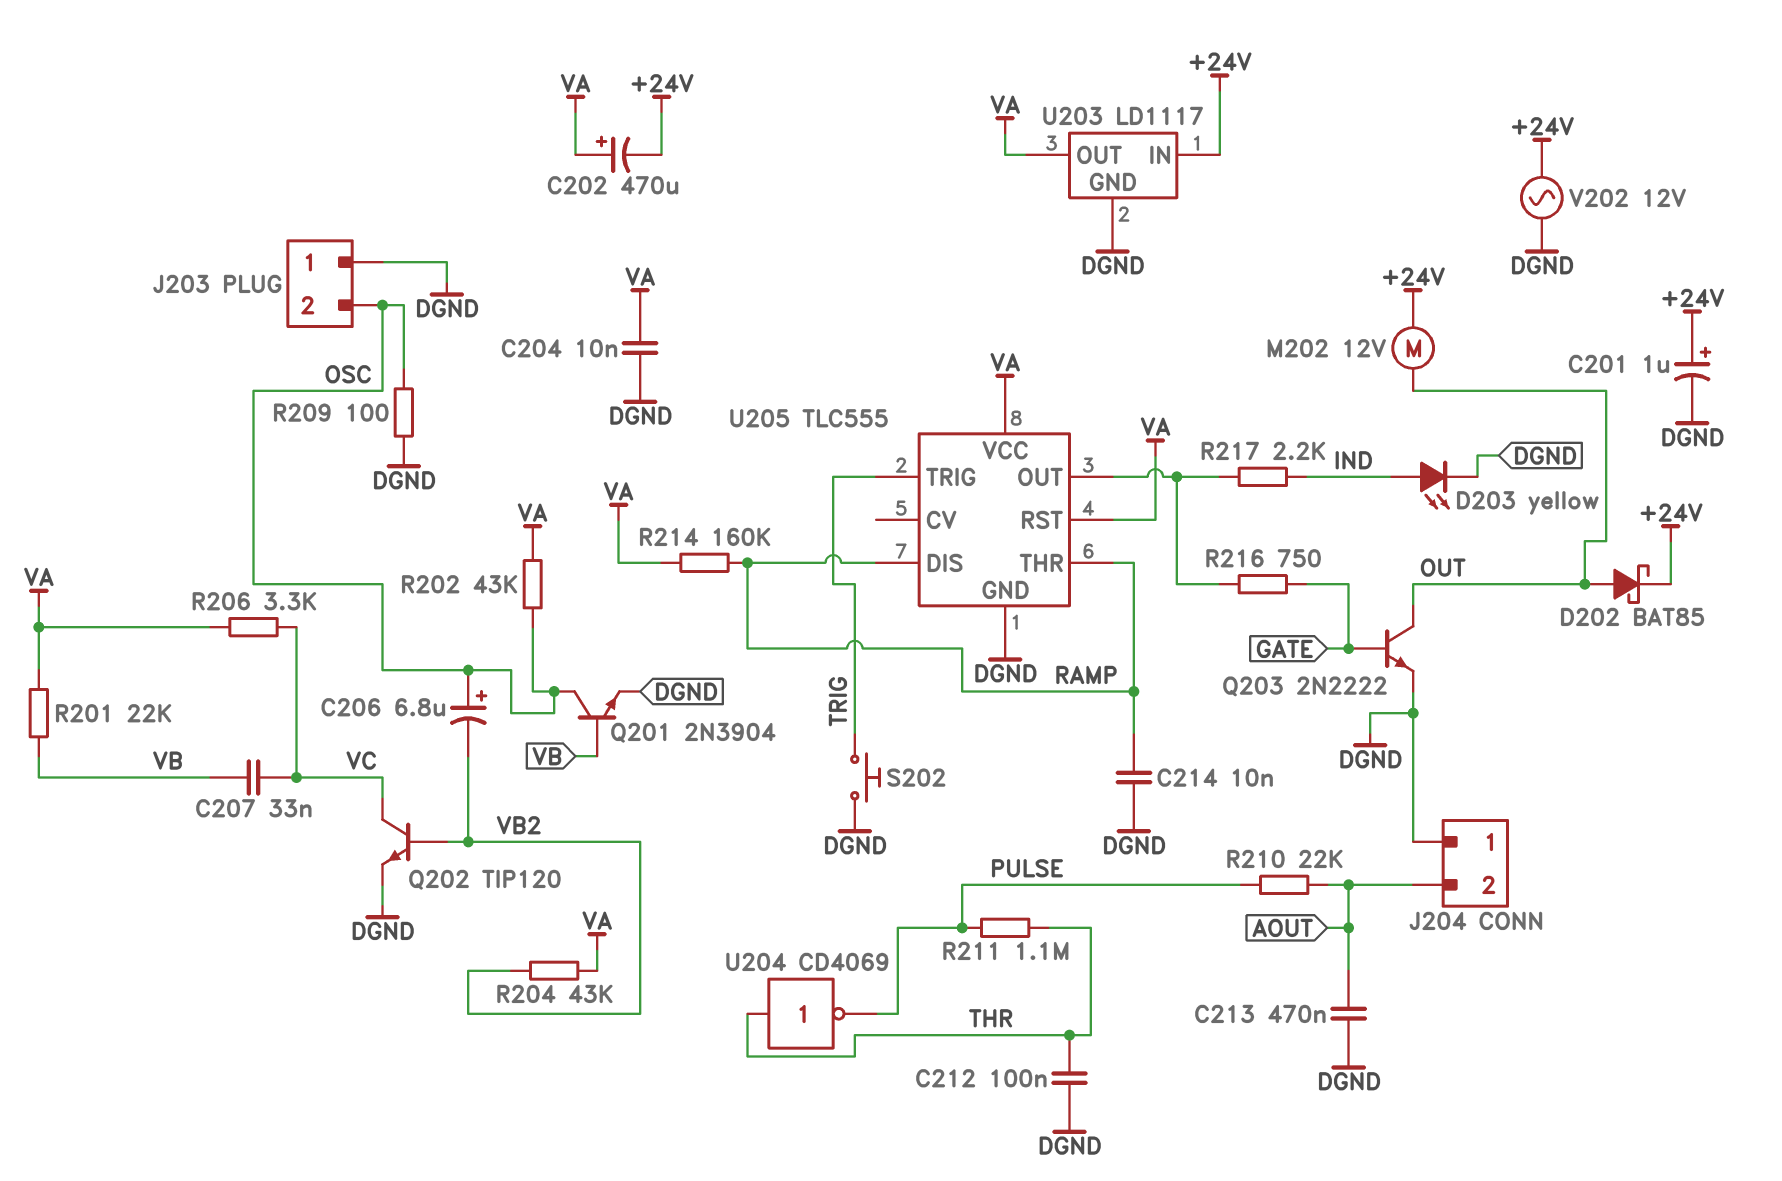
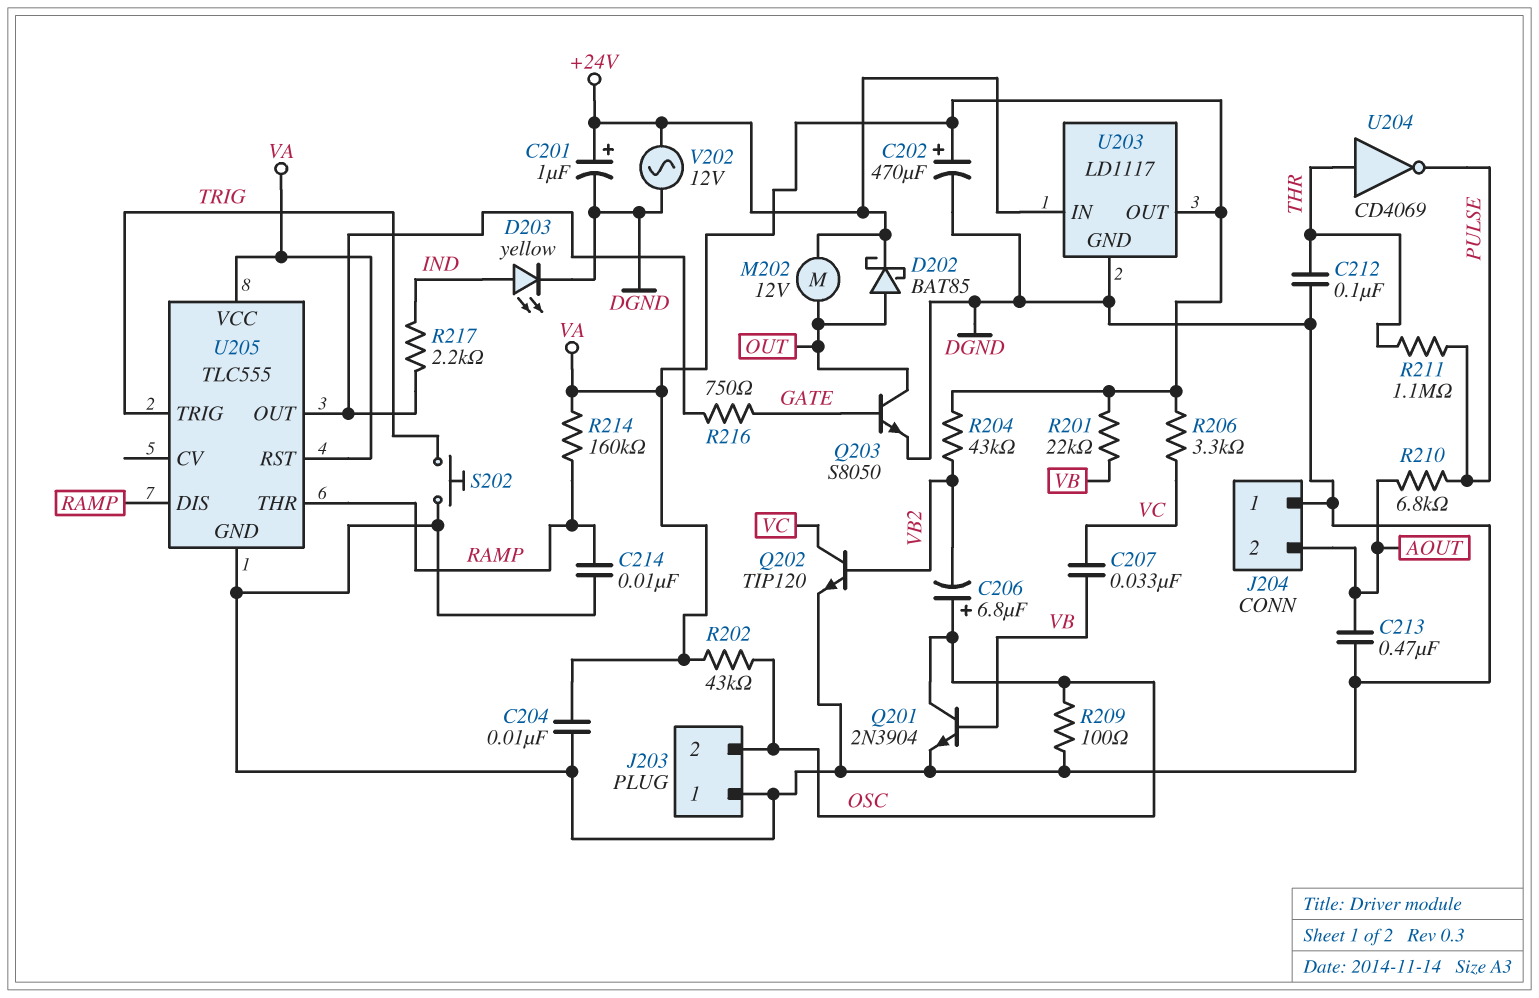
C202: 470uF (plus VA, minus +24V) -> 470uF (plus VA, minus DGND)
Q203: NPN 2N2222 (B GATE, C OUT, E DGND) -> NPN S8050 (B GATE, C OUT, E DGND)
R210: 22k (AOUT, PULSE) -> 6.8k (AOUT, PULSE)

